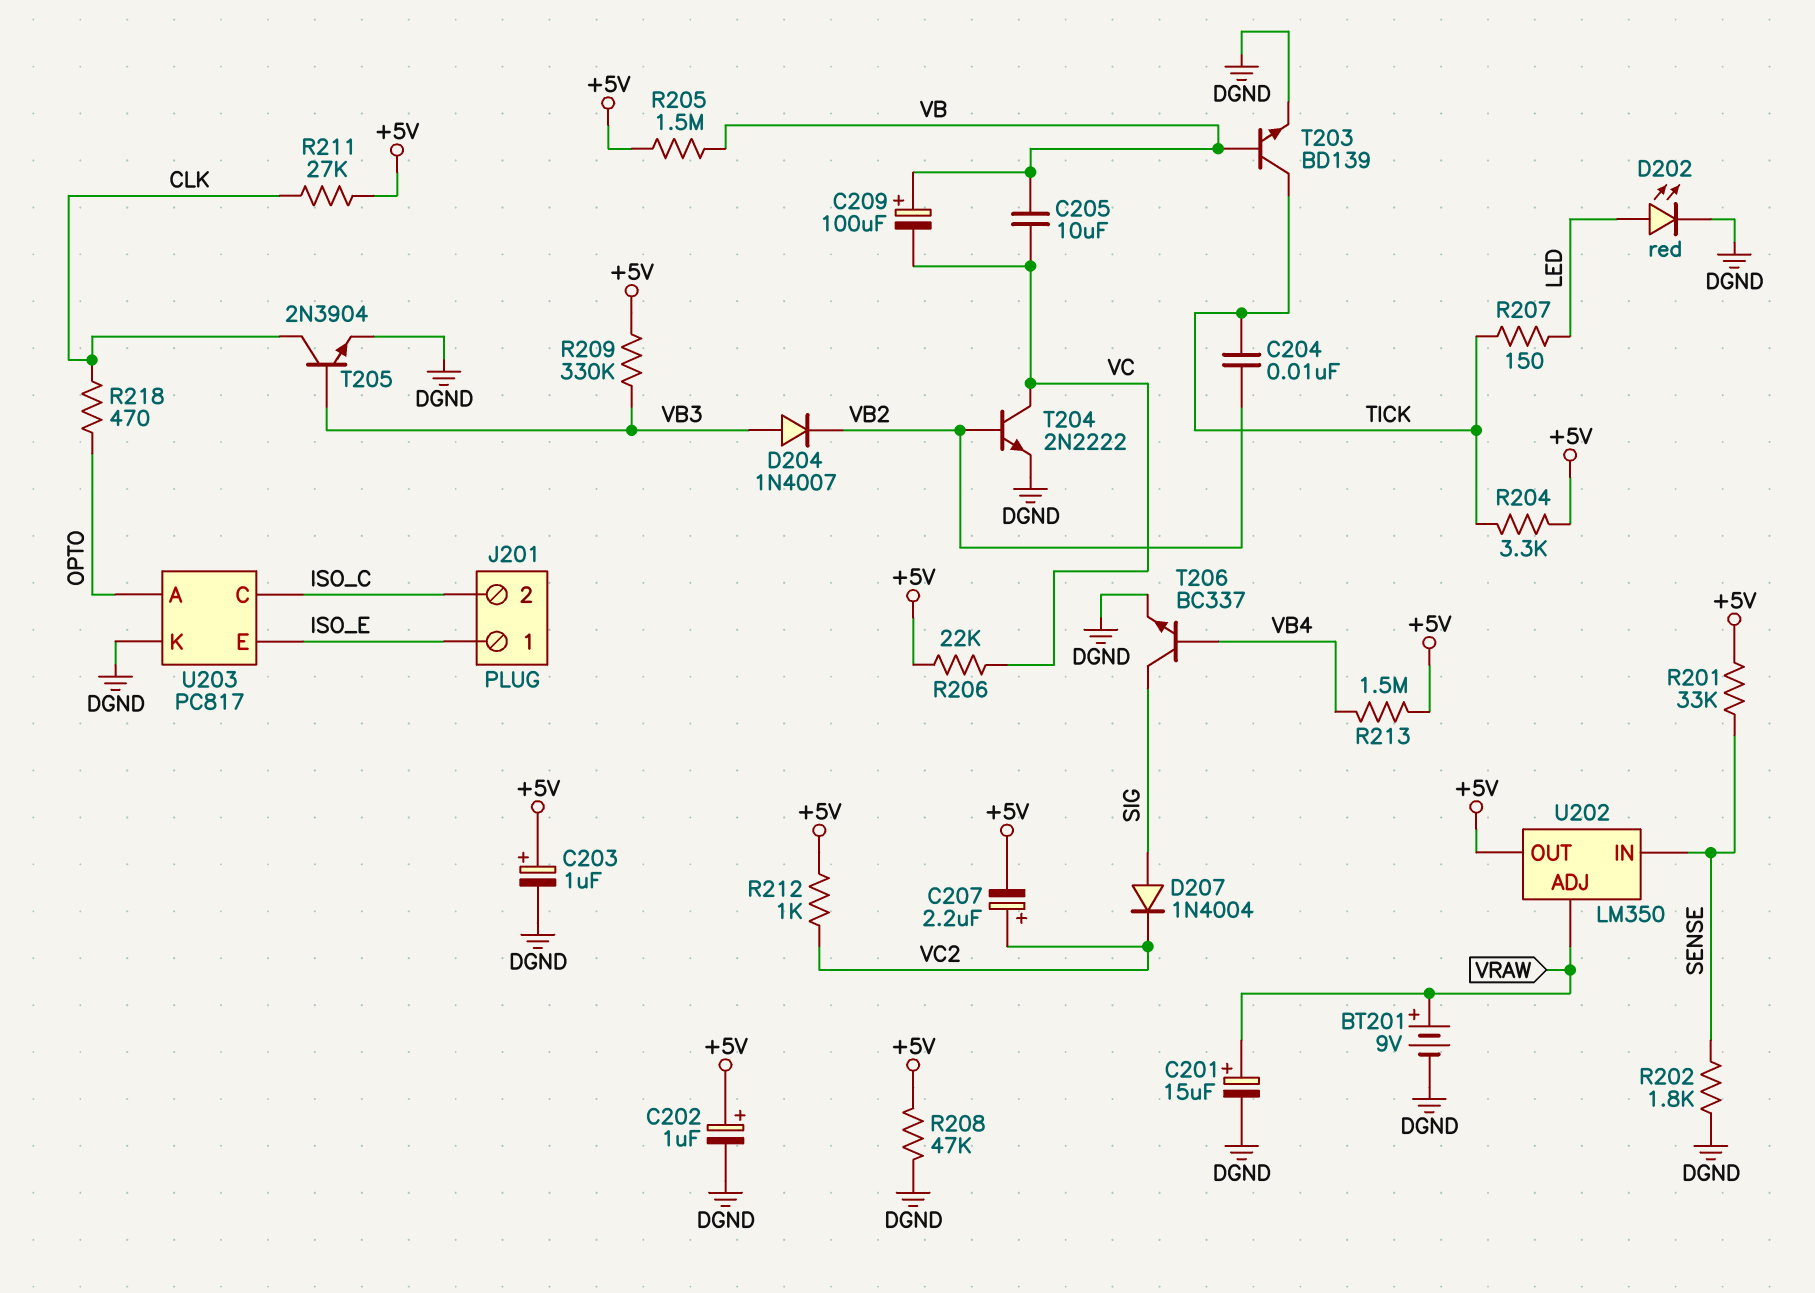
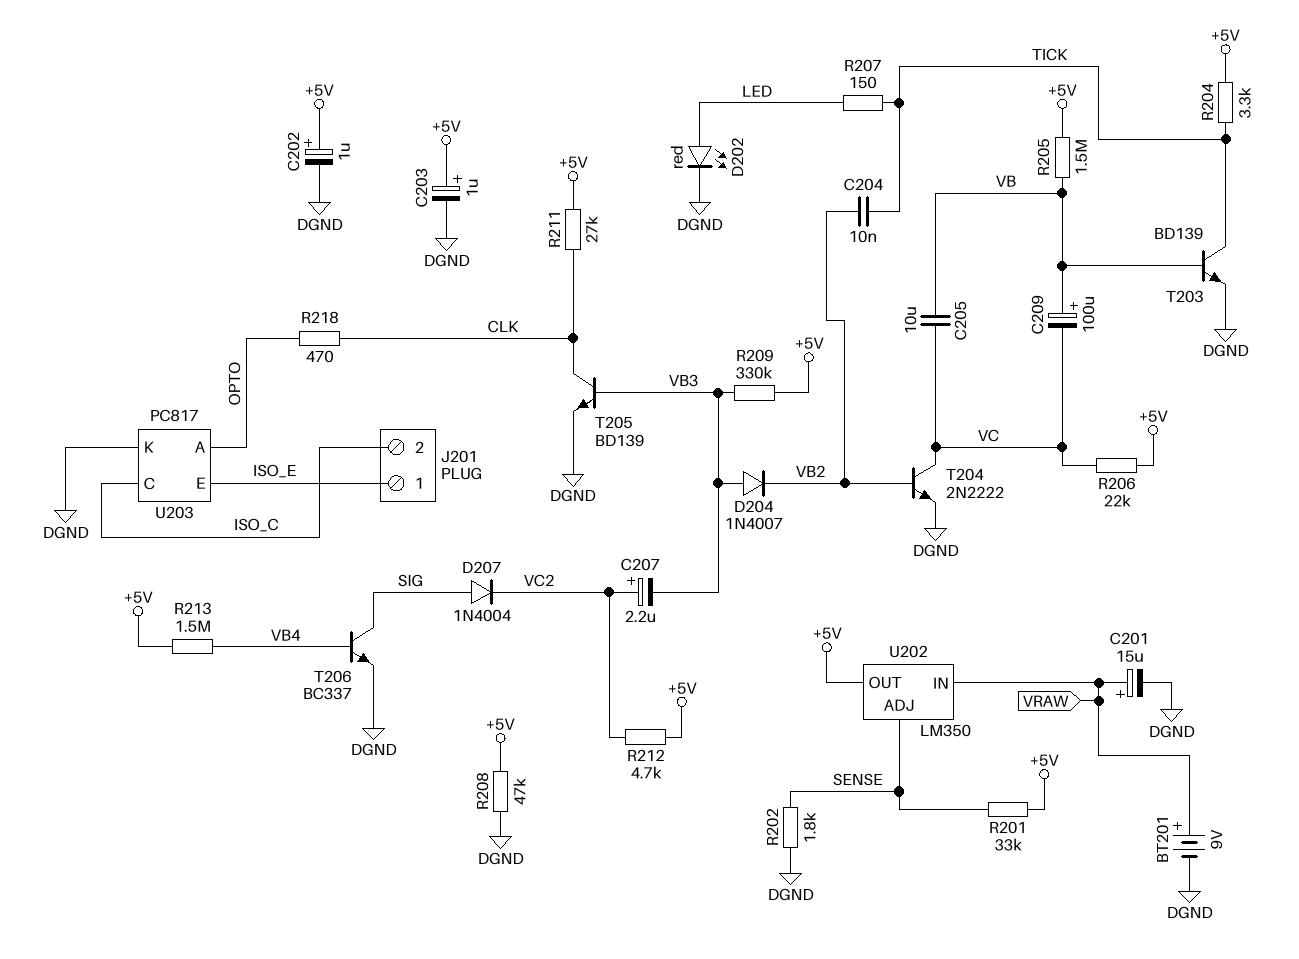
C207: 2.2uF (plus VC2, minus +5V) -> 2.2uF (plus VC2, minus VB3)
R212: 1k (+5V, VC2) -> 4.7k (+5V, VC2)
T205: NPN 2N3904 (B VB3, C CLK, E DGND) -> NPN BD139 (B VB3, C CLK, E DGND)
U202 pin ADJ: VRAW -> SENSE
U202 pin IN: SENSE -> VRAW

